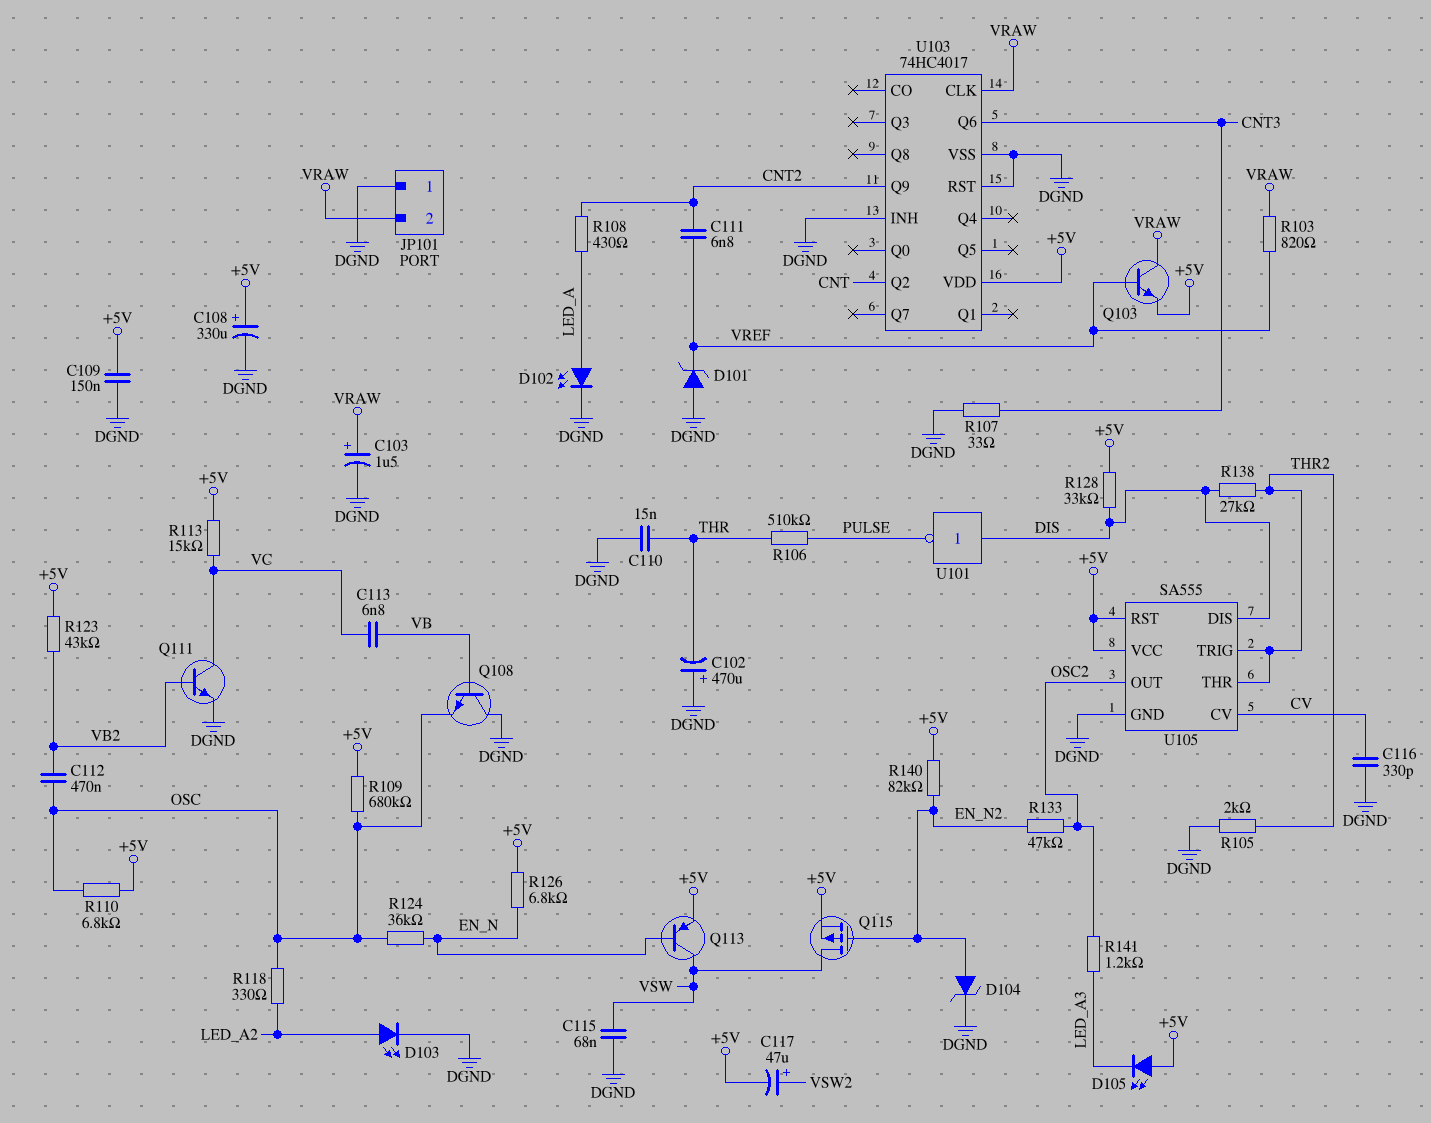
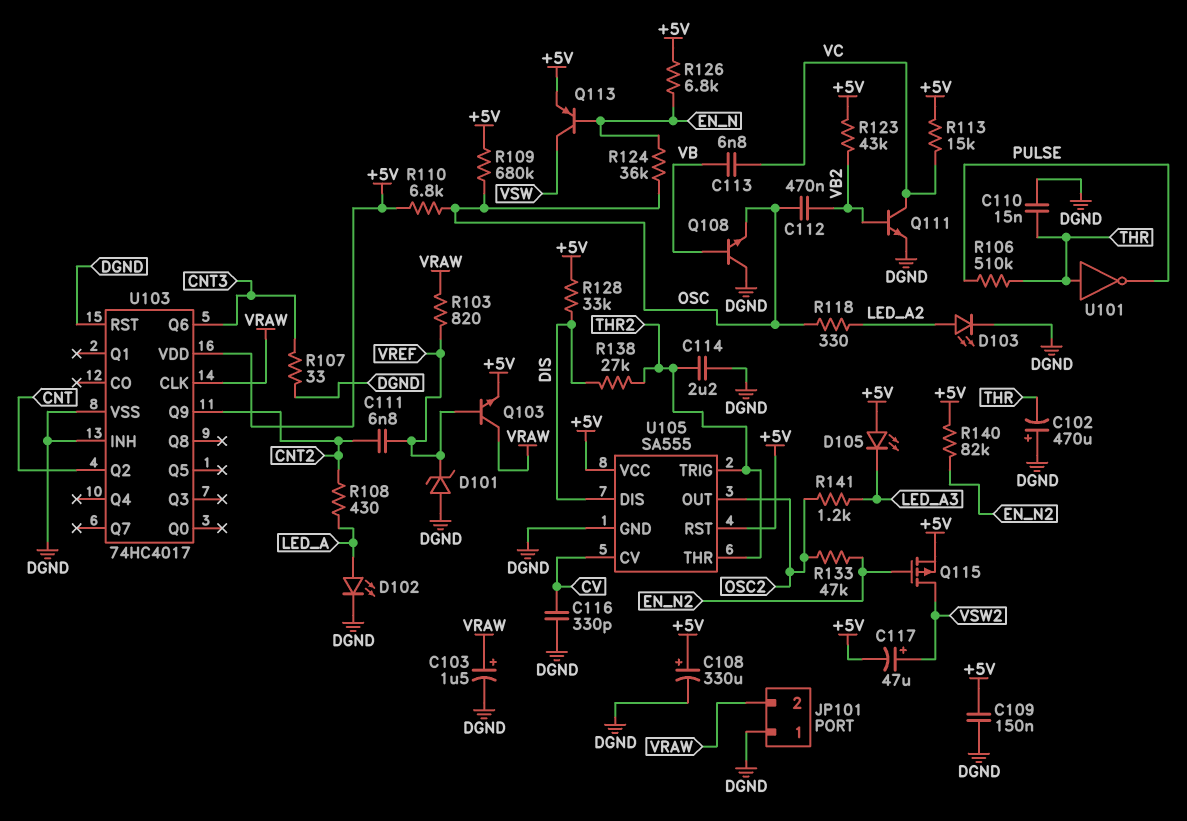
C114: none -> 2.2uF (DGND, THR2)
C115: 68nF (DGND, VSW) -> none
D104: zener (A EN_N2, K DGND) -> none
Q115: PMOS (G EN_N2, D VSW, S +5V) -> PMOS (G EN_N2, D VSW2, S +5V)
R105: 2k (DGND, THR2) -> none
U101: NOT (in DIS, out PULSE) -> NOT (in THR, out PULSE)

